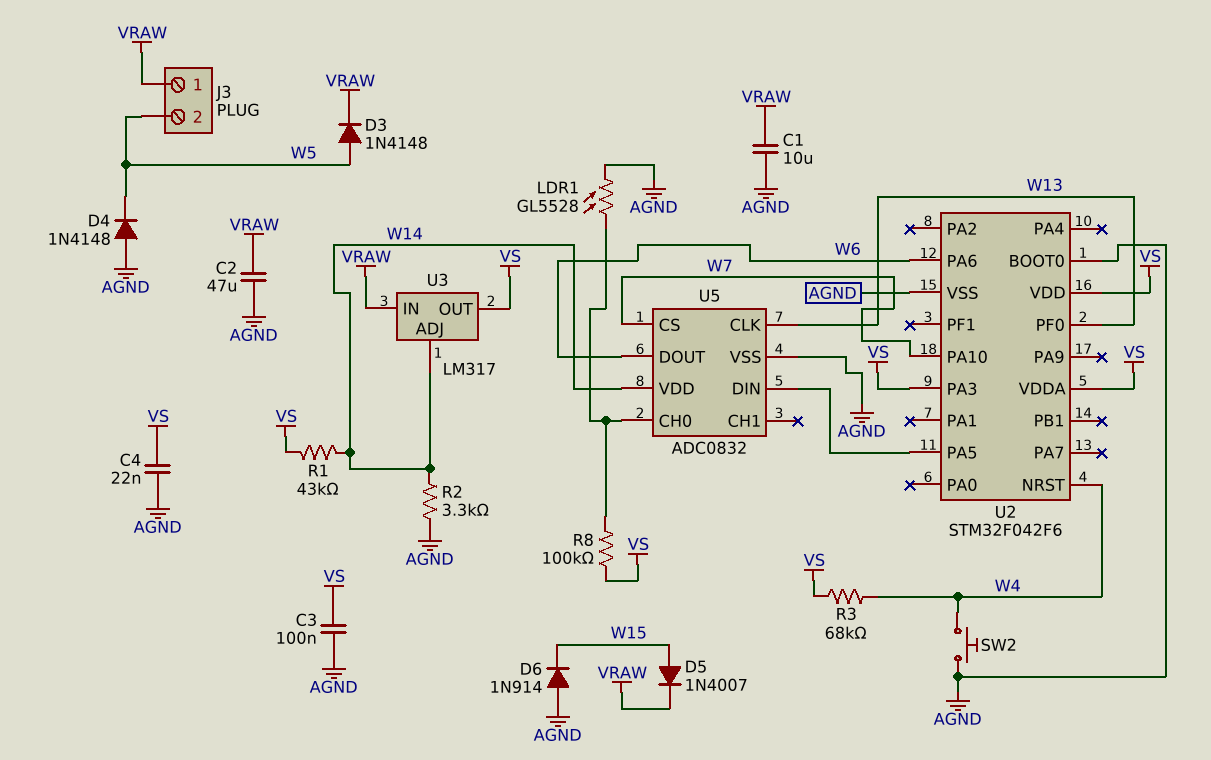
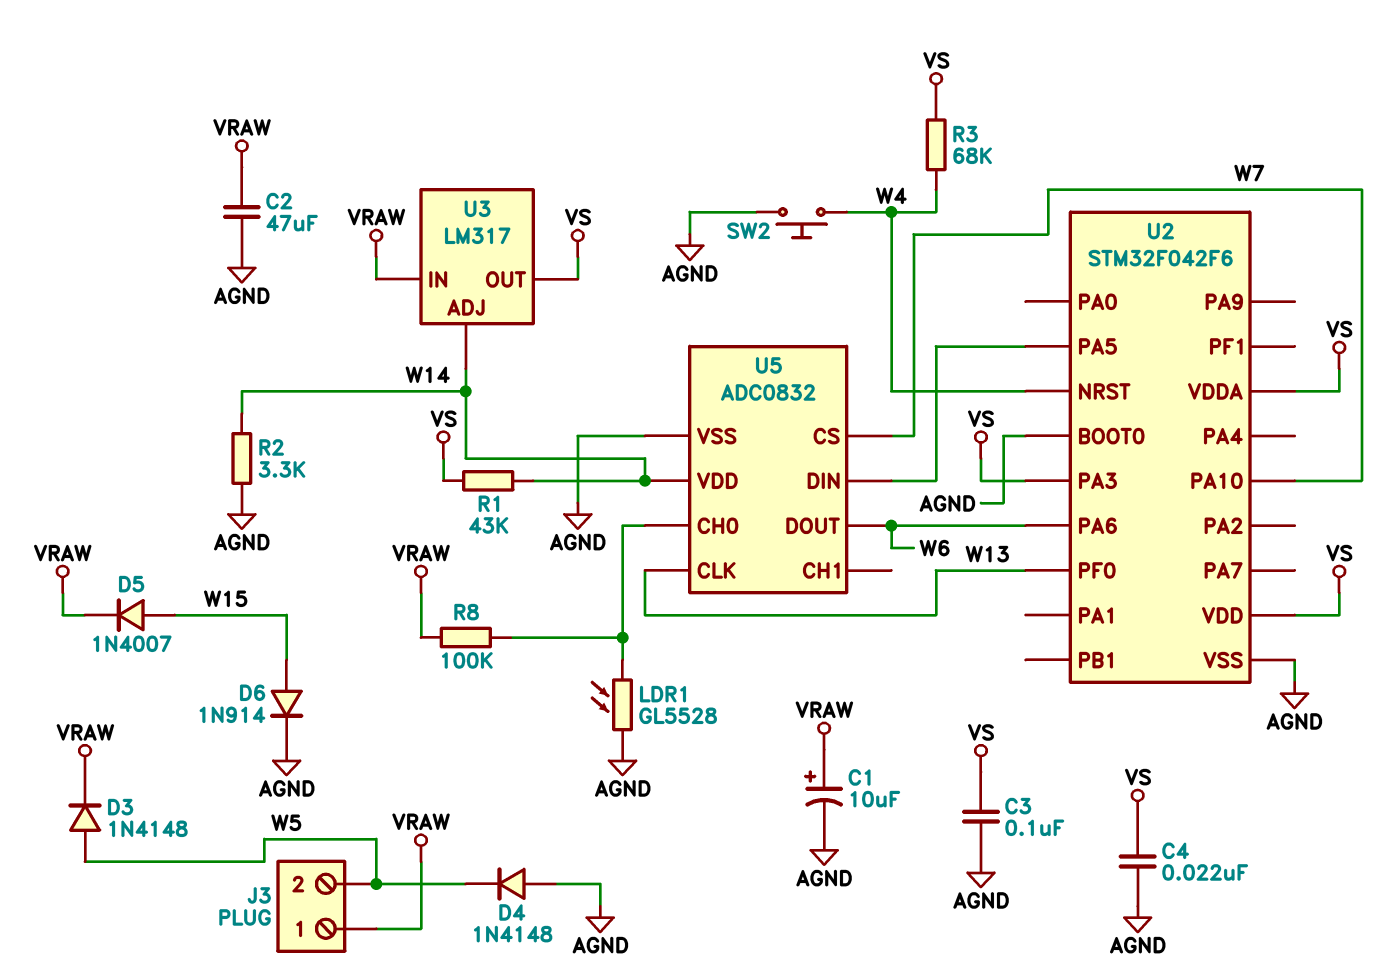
C1: 10uF (AGND, VRAW) -> 10uF (plus VRAW, minus AGND)
D6: diode 1N914 (A AGND, K W15) -> diode 1N914 (A W15, K AGND)
R8: 100k (U5/CH0, VS) -> 100k (U5/CH0, VRAW)

